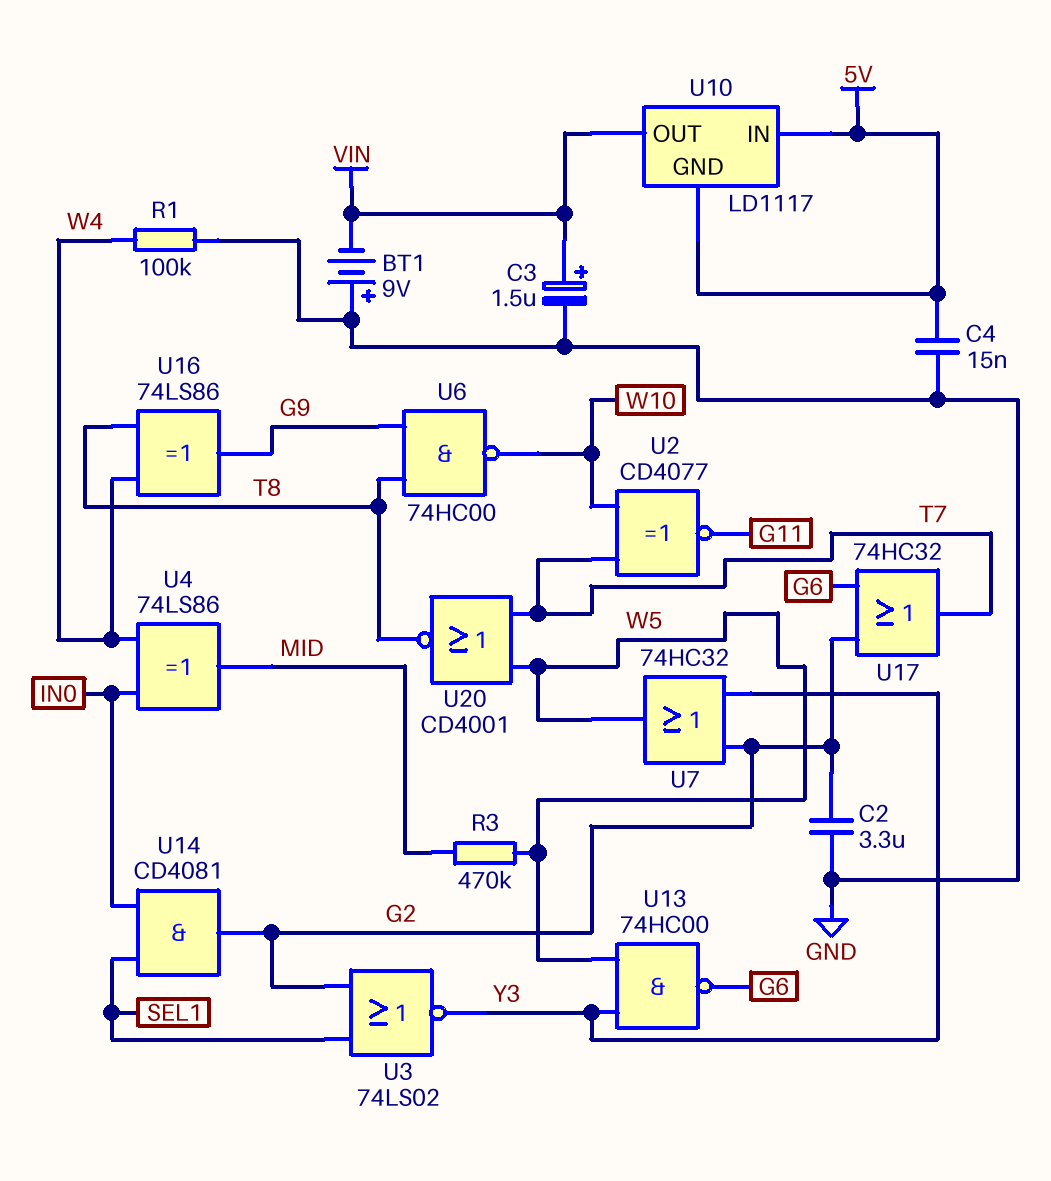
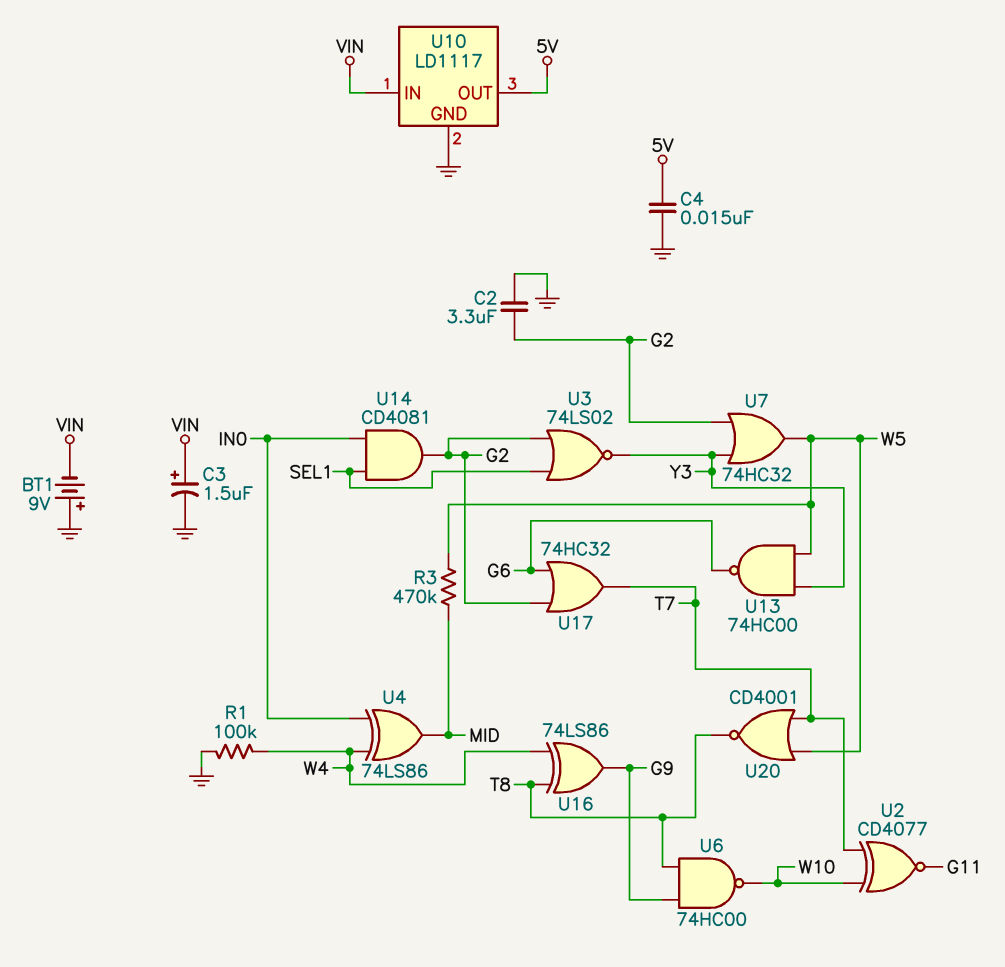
U10 pin GND: 5V -> GND
U10 pin IN: 5V -> VIN
U10 pin OUT: VIN -> 5V

